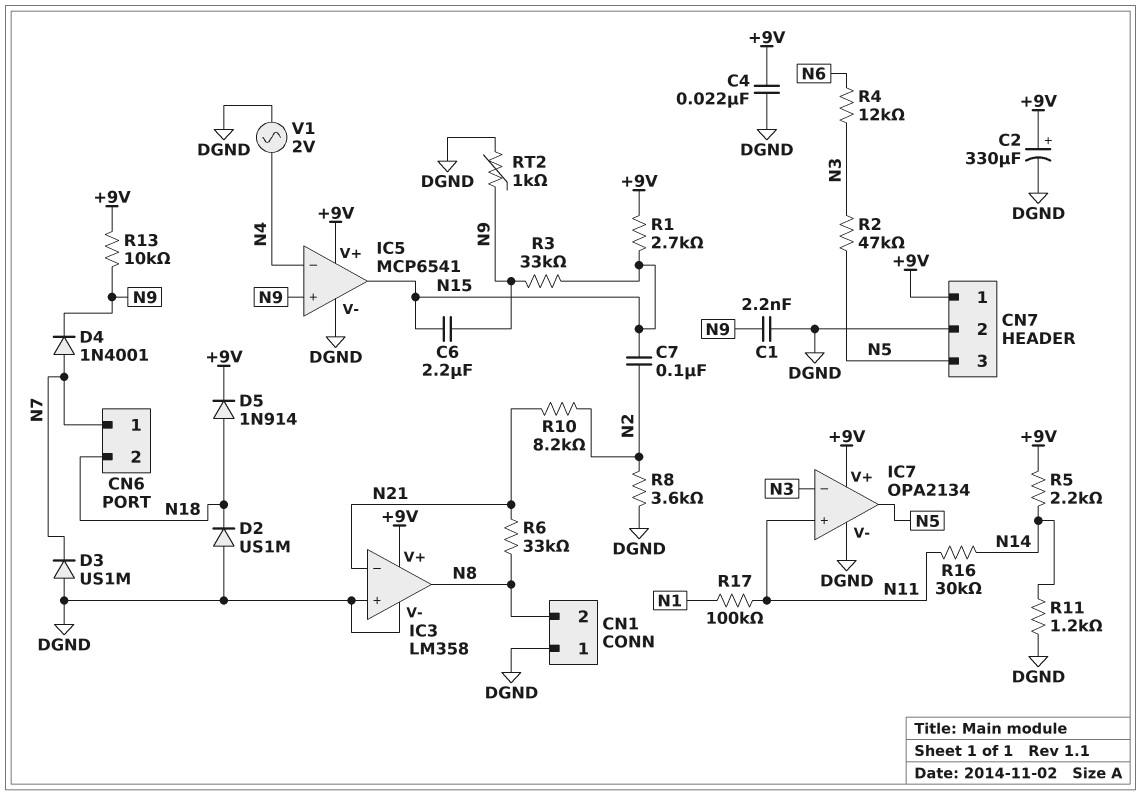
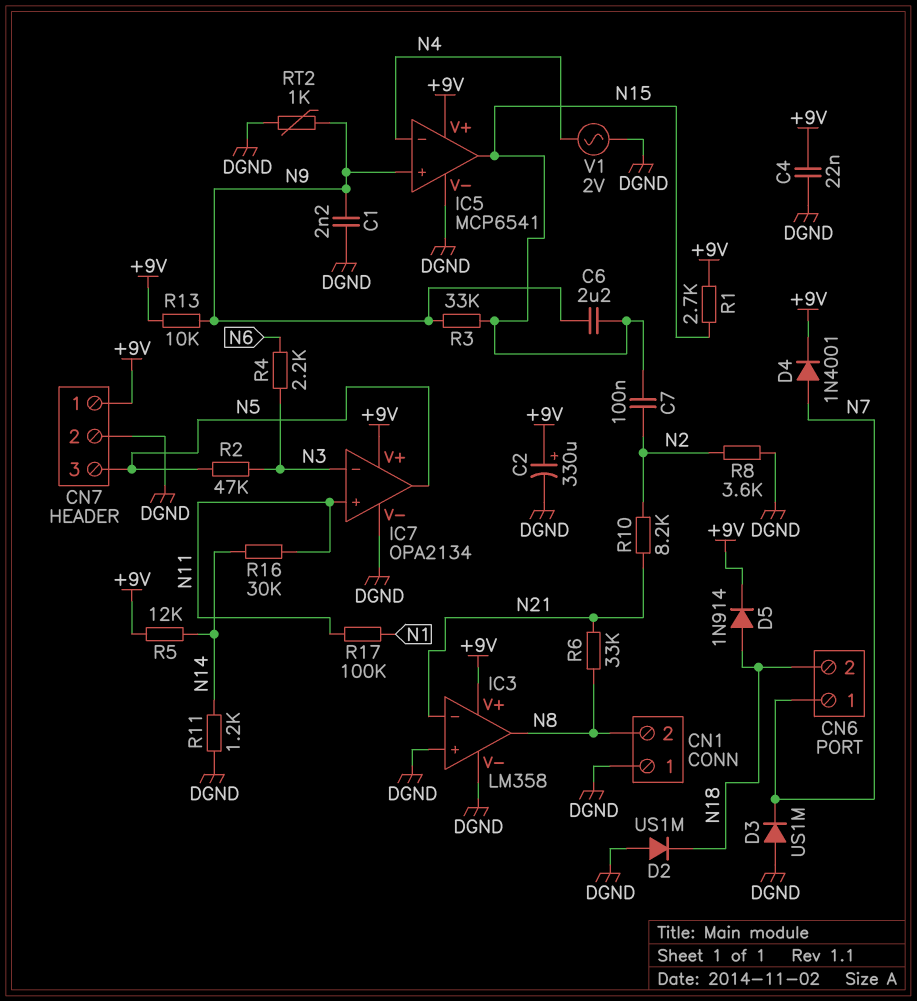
D4: diode 1N4001 (A N7, K N9) -> diode 1N4001 (A N7, K +9V)
R4: 12k (N3, N6) -> 2.2k (N3, N6)
R5: 2.2k (+9V, N14) -> 12k (+9V, N14)

